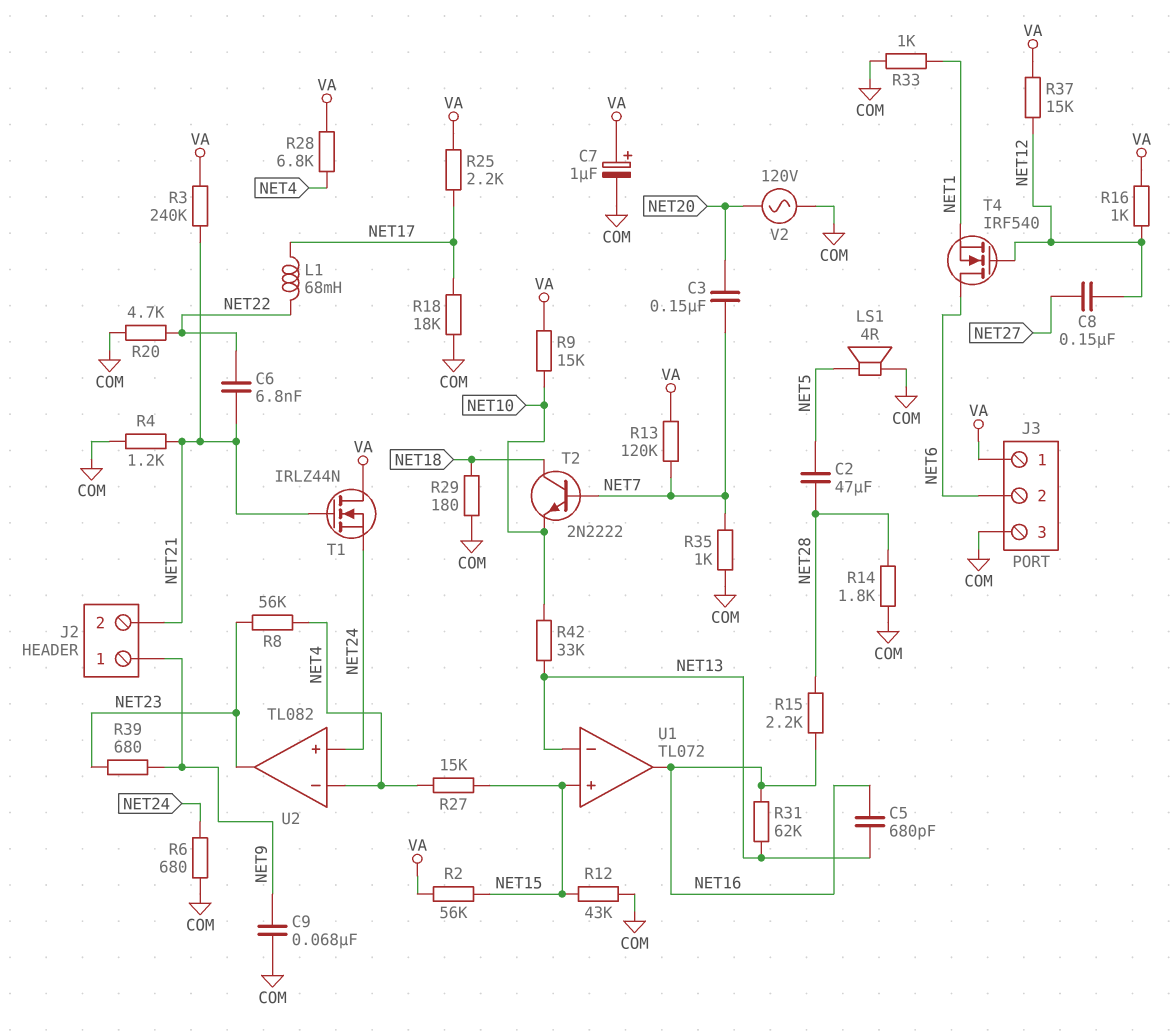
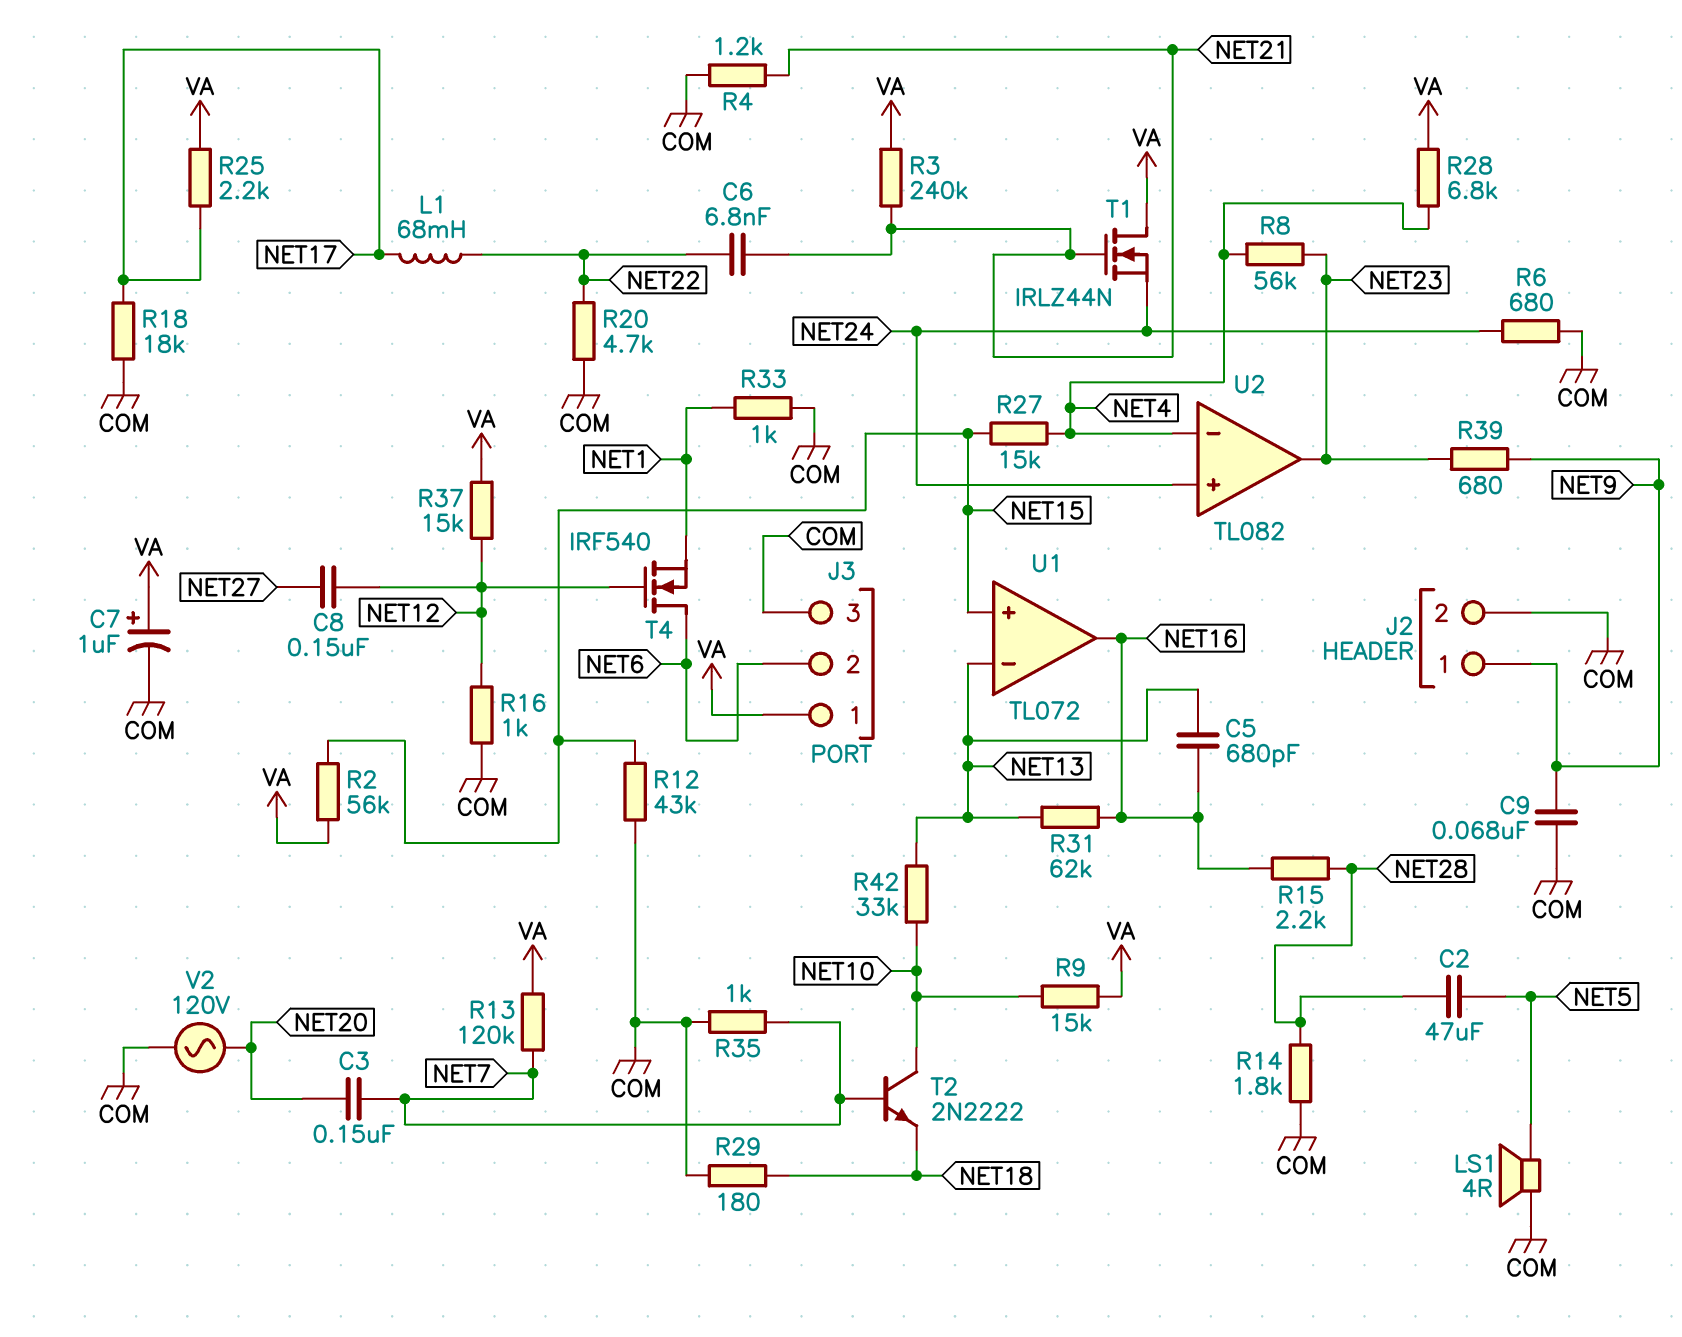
J2 pin 2: NET21 -> COM
R16: 1k (NET12, VA) -> 1k (COM, NET12)
T2: NPN 2N2222 (B NET7, C NET18, E NET10) -> NPN 2N2222 (B NET7, C NET10, E NET18)

